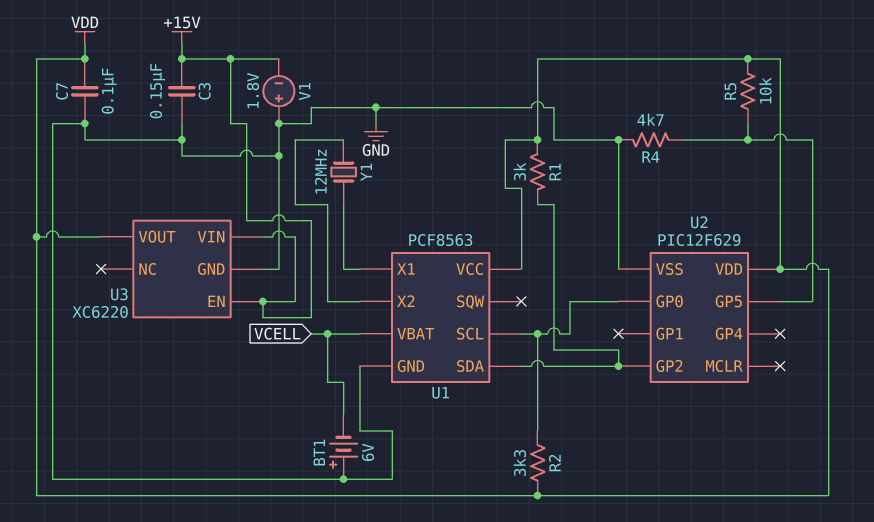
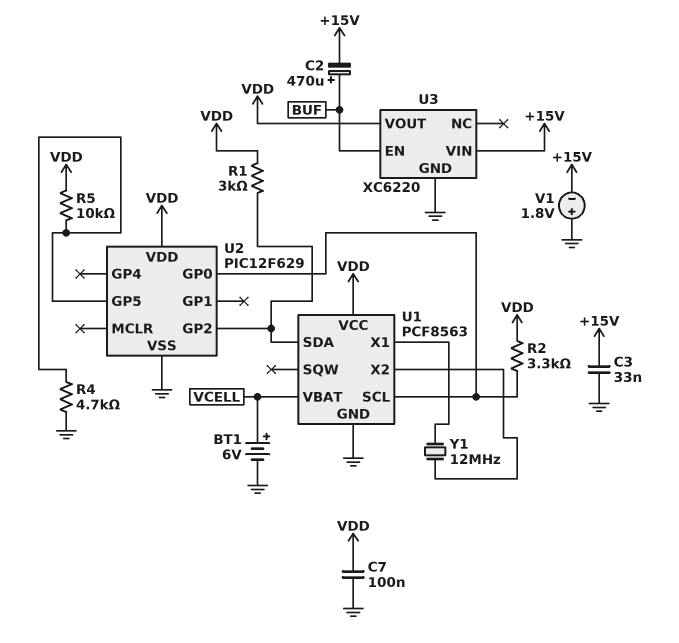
BT1: 6V (plus GND, minus VCELL) -> 6V (plus VCELL, minus GND)
C2: none -> 470uF (plus BUF, minus +15V)
C3: 150nF (+15V, GND) -> 33nF (+15V, GND)
U3 pin EN: +15V -> BUF

